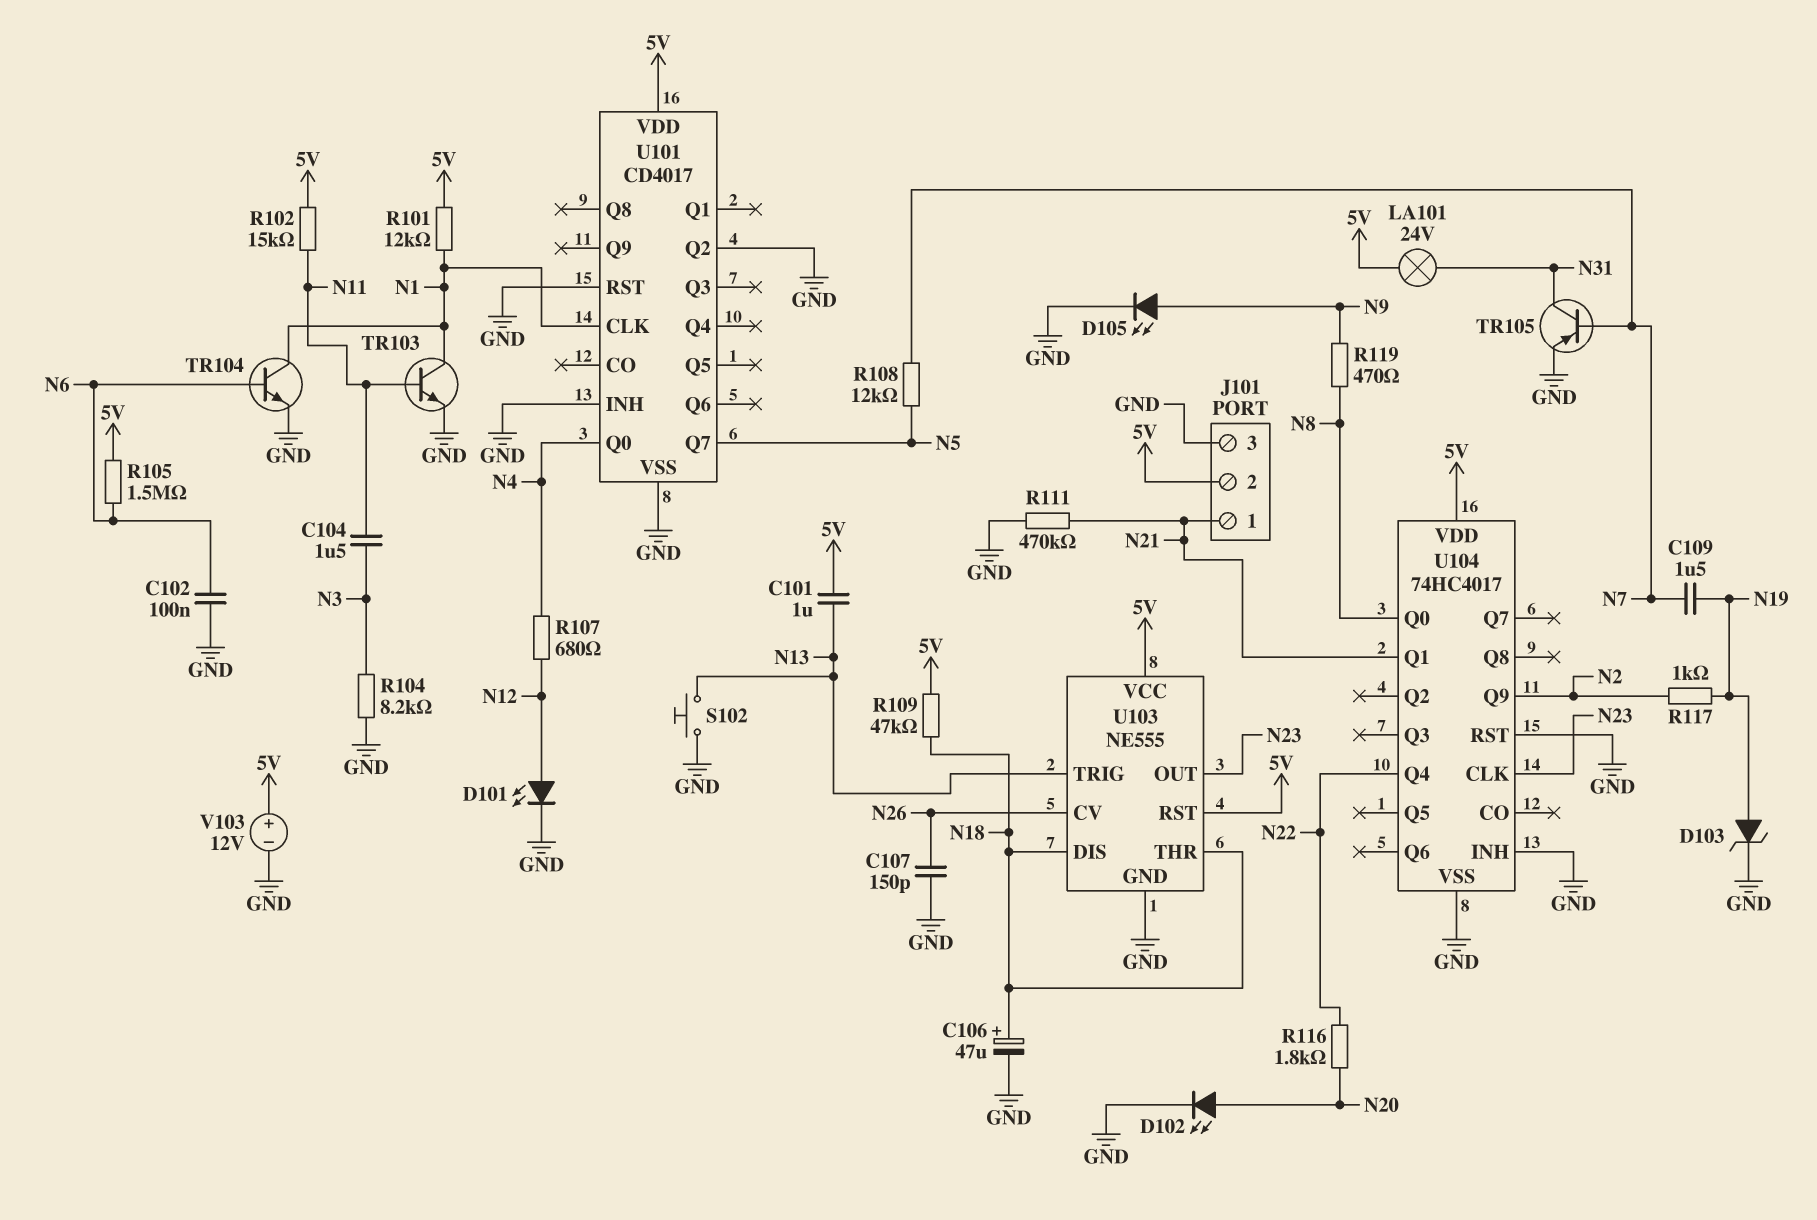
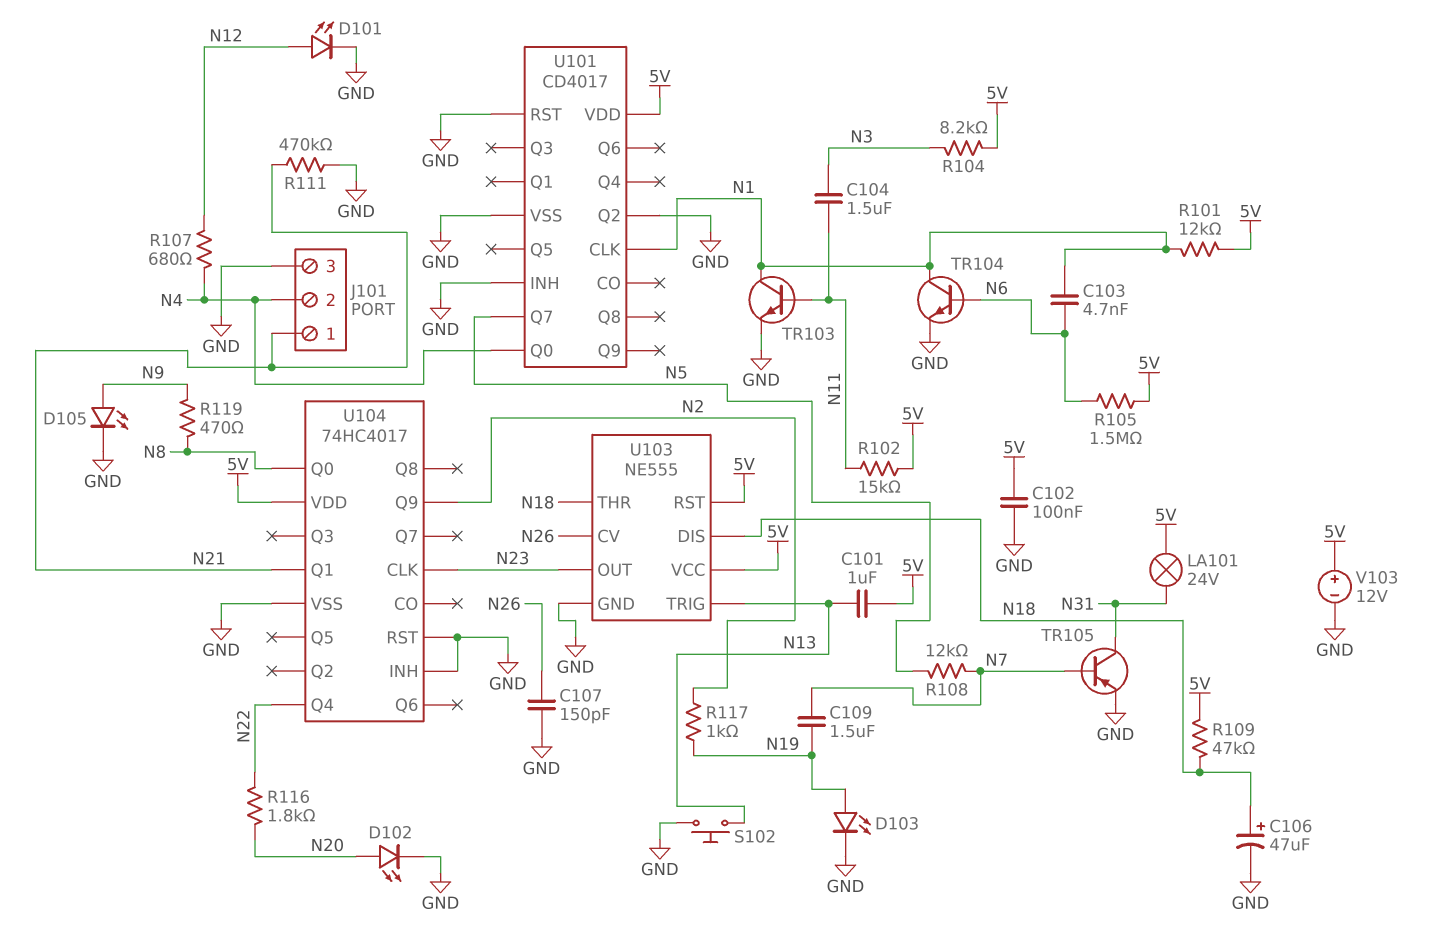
C102: 100nF (GND, N6) -> 100nF (5V, GND)
C103: none -> 4.7nF (N1, N6)
D103: zener (A N19, K GND) -> LED (A N19, K GND)
J101 pin 2: 5V -> N4
R104: 8.2k (GND, N3) -> 8.2k (5V, N3)

